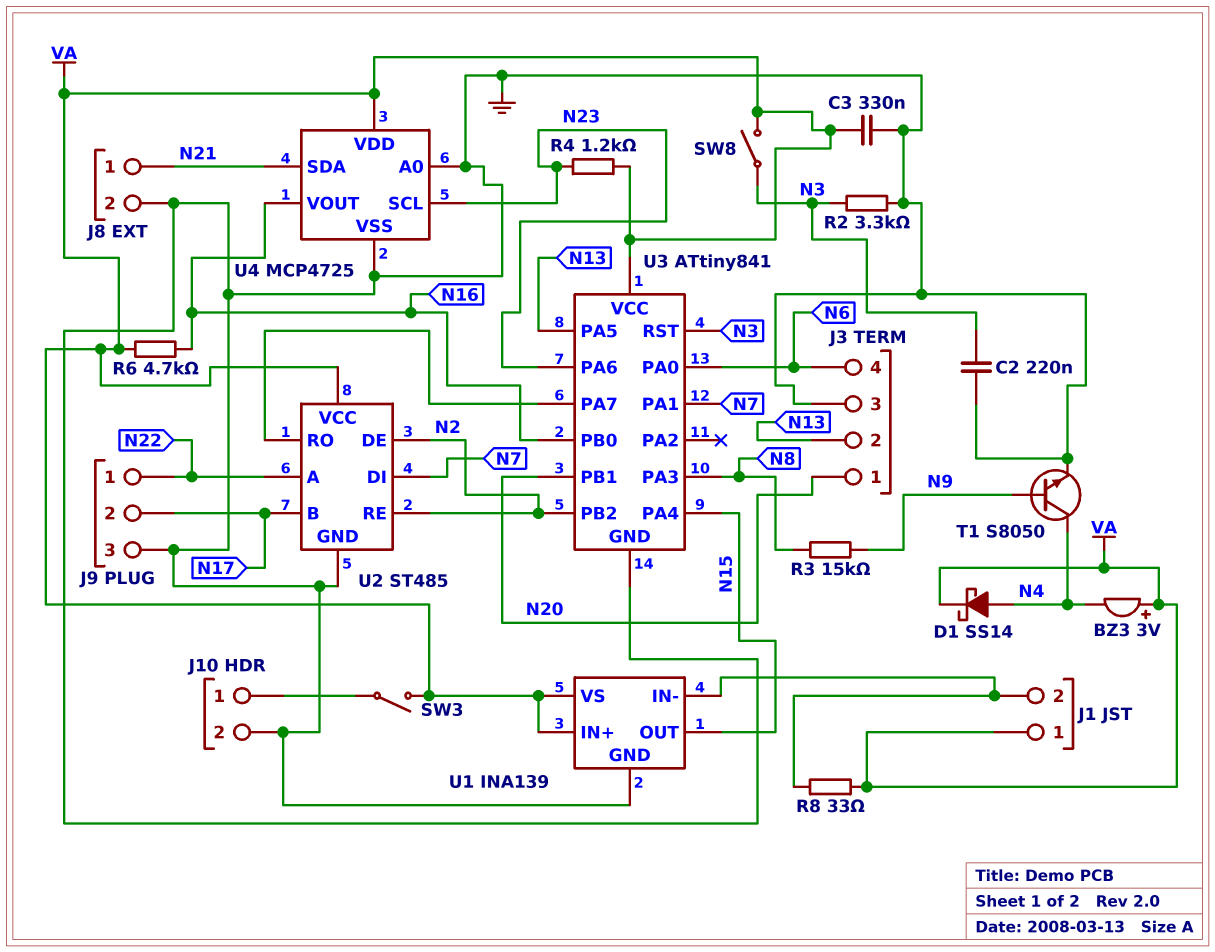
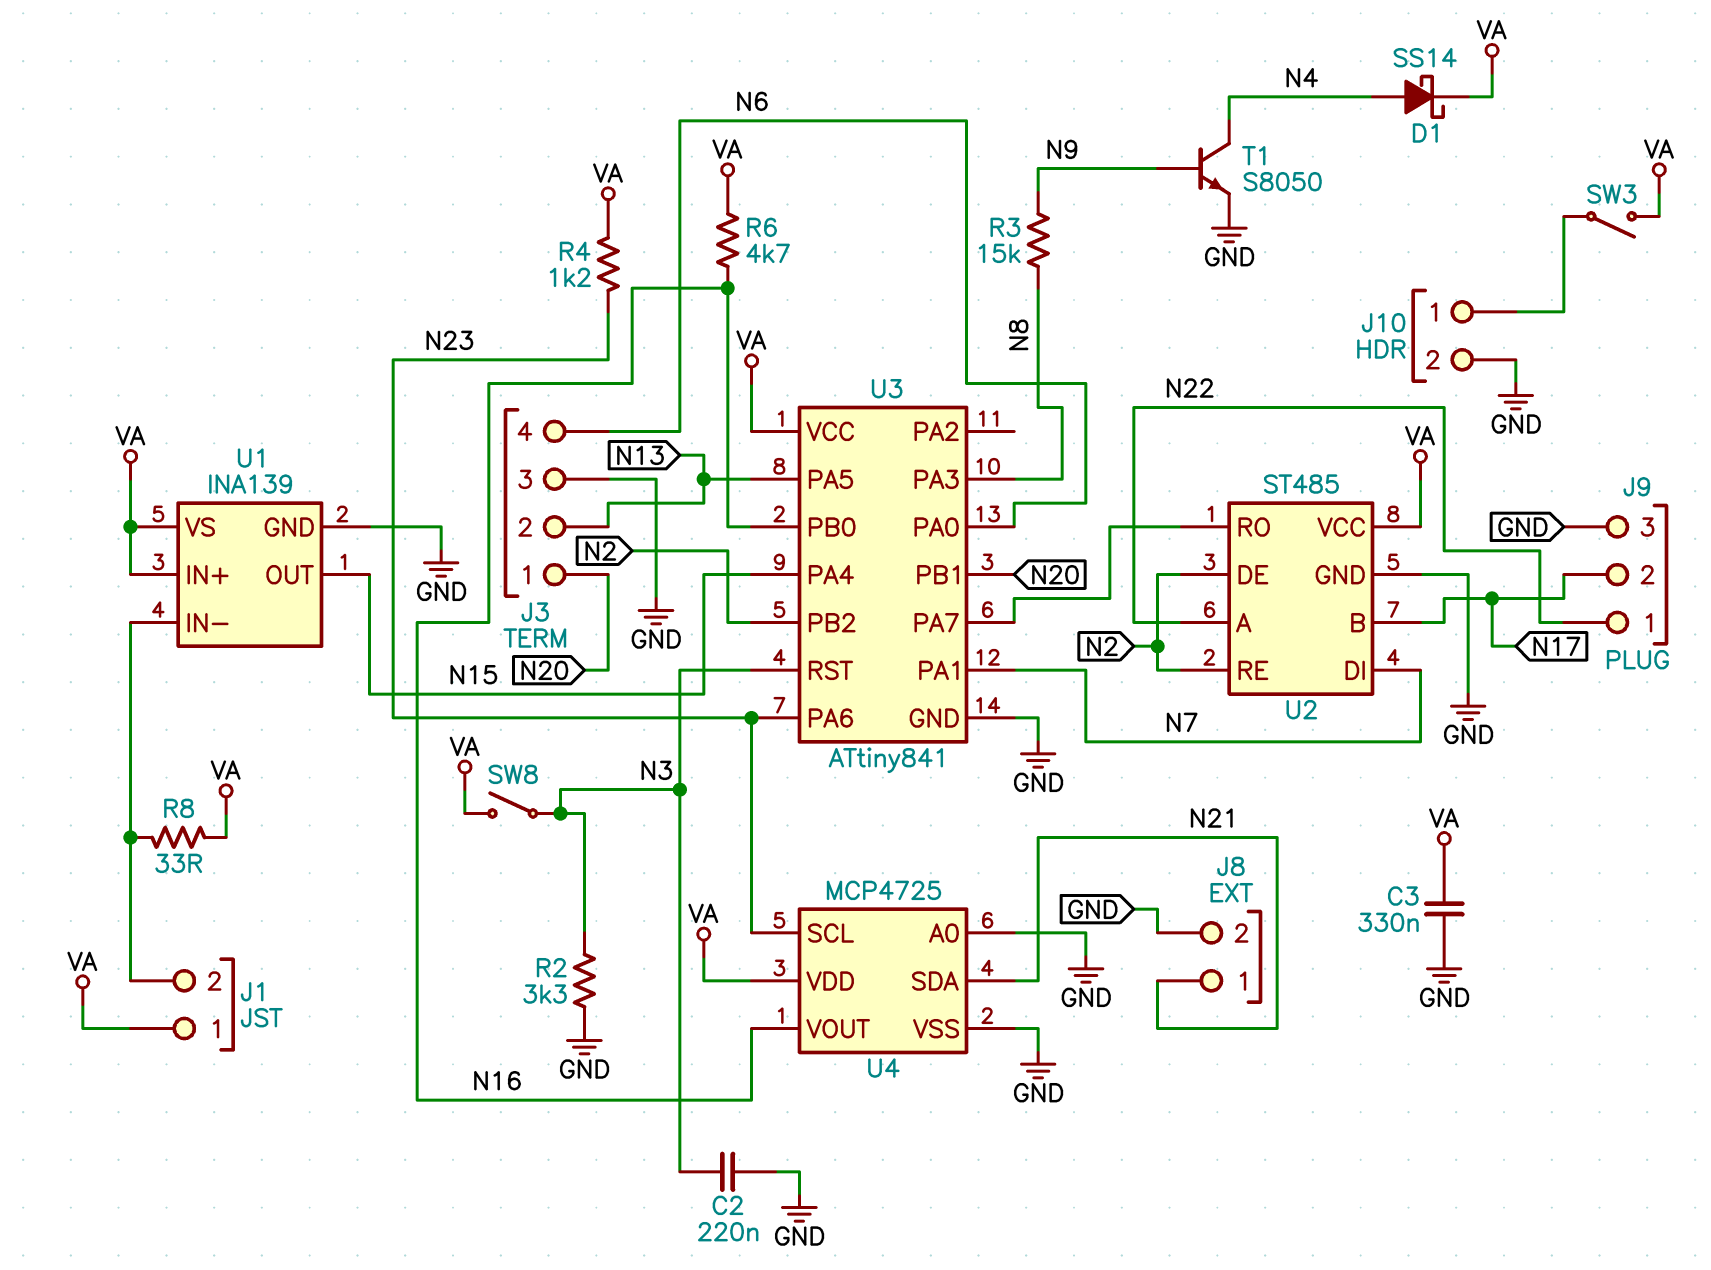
BZ3: buzzer 3V (plus VA, minus N4) -> none

